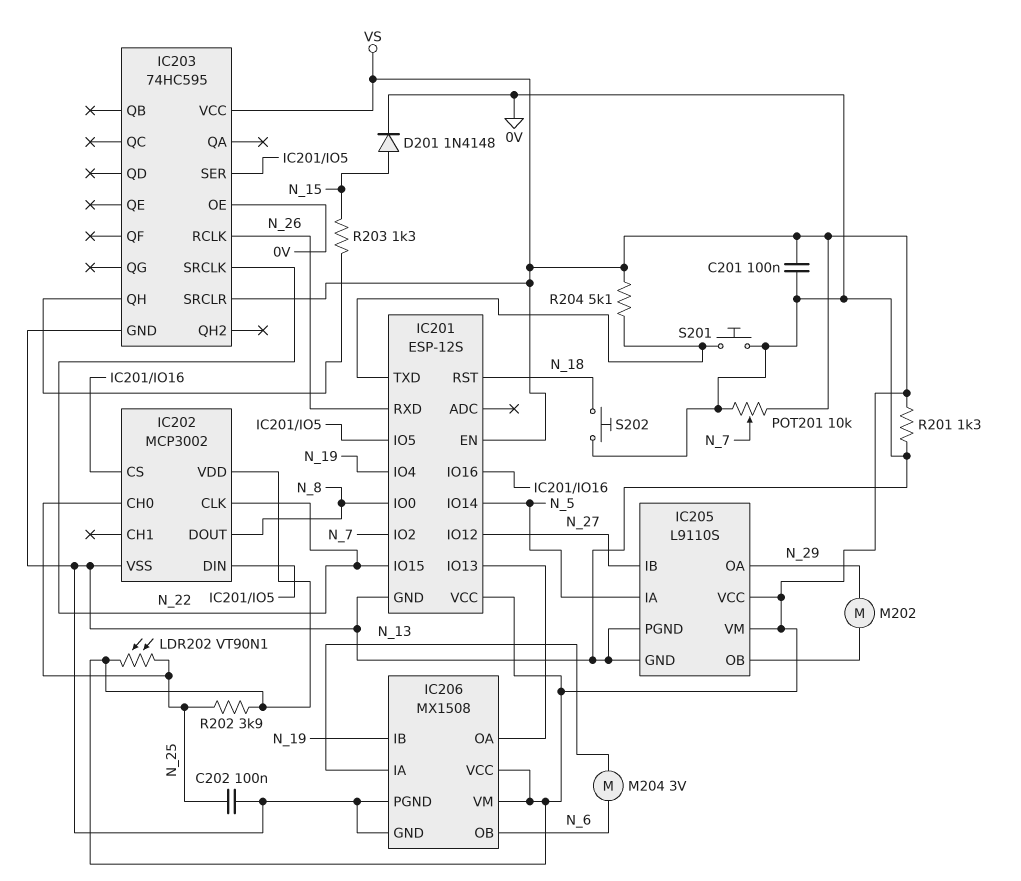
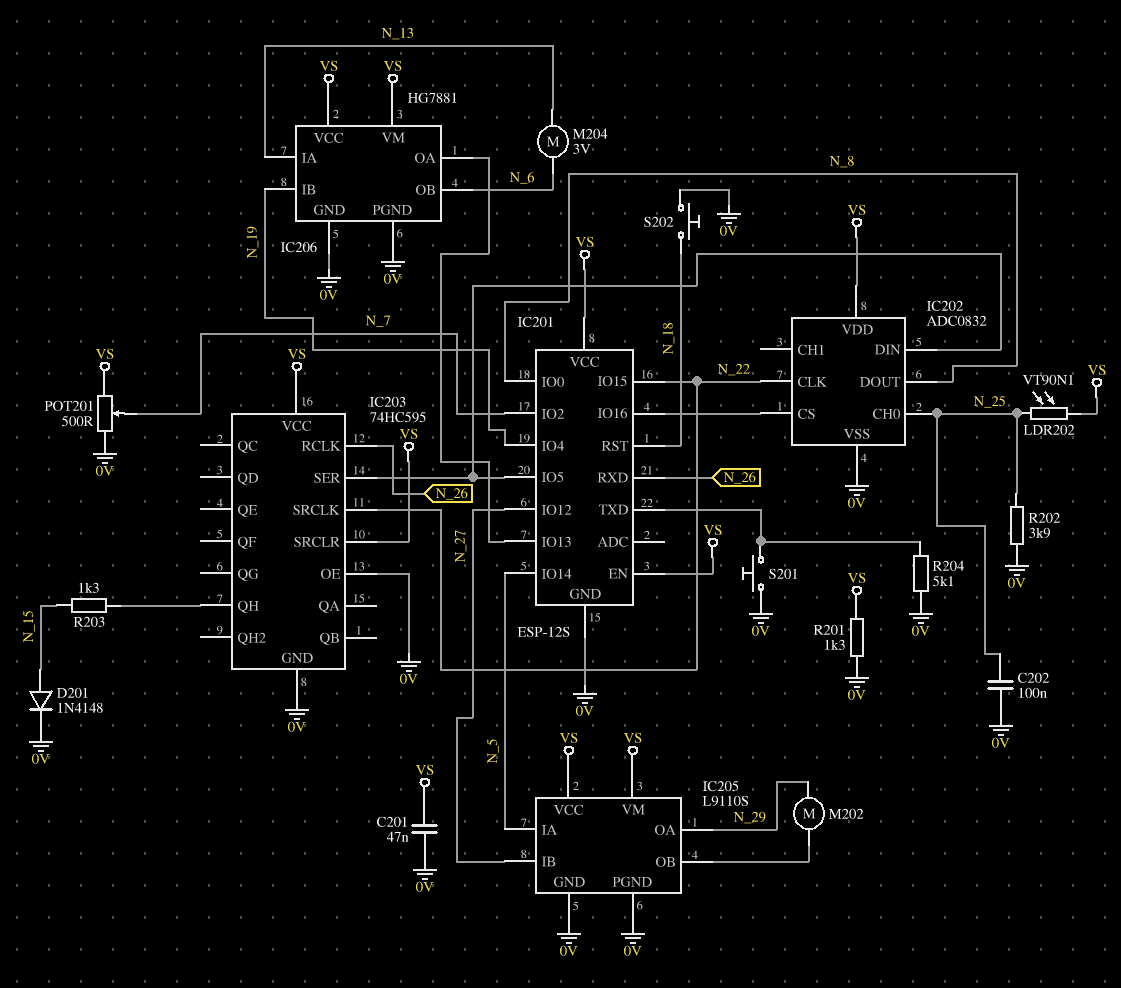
C201: 100nF (0V, VS) -> 47nF (0V, VS)
IC202: MCP3002 -> ADC0832
IC206: MX1508 -> HG7881
POT201: 10k (0V, VS, wiper N_7) -> 500 (0V, VS, wiper N_7)
R202: 3.9k (N_25, VS) -> 3.9k (0V, N_25)
R204: 5.1k (IC201/TXD, VS) -> 5.1k (0V, IC201/TXD)

